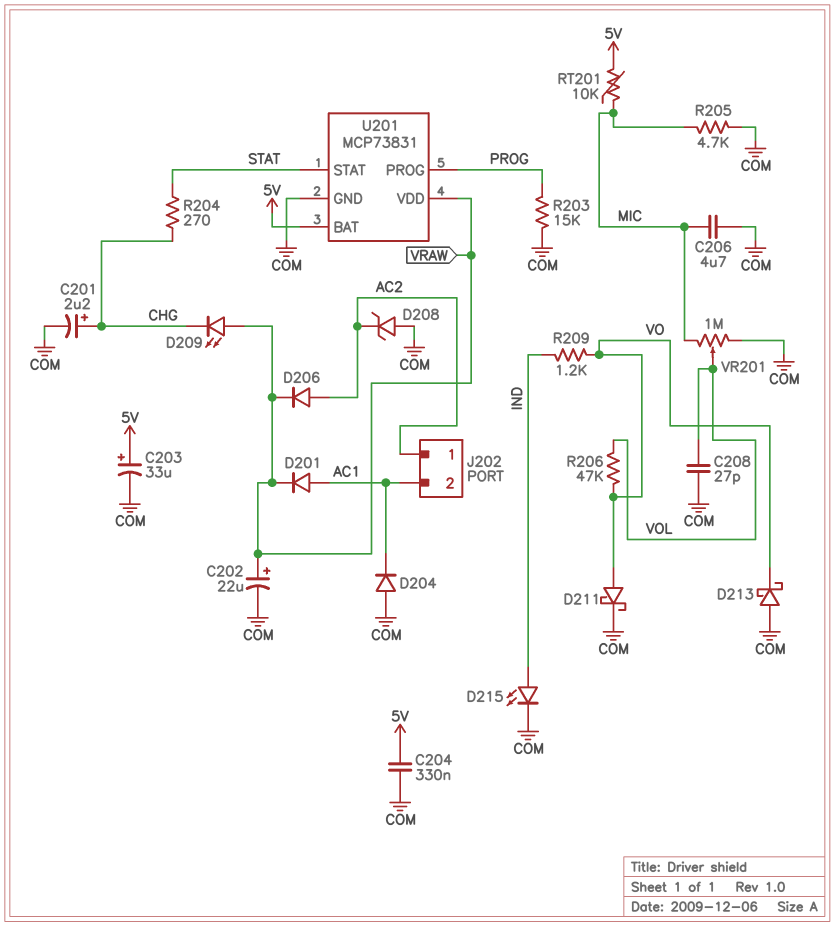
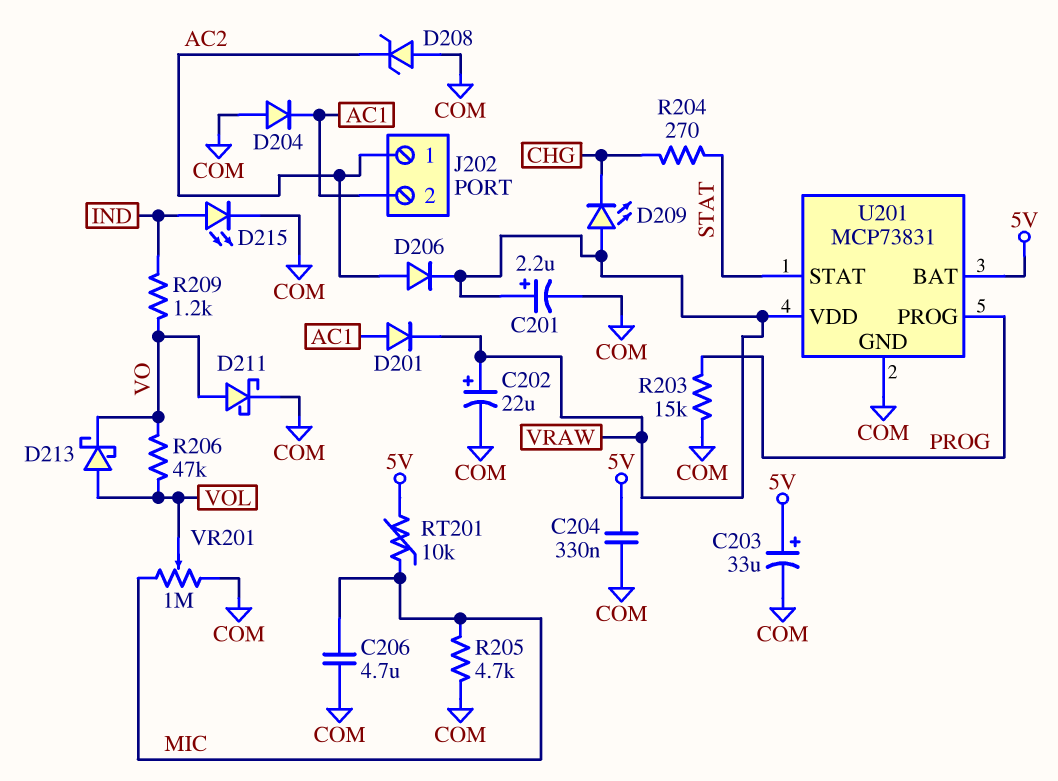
C201: 2.2uF (plus CHG, minus COM) -> 2.2uF (plus VRAW, minus COM)
C208: 27pF (COM, VOL) -> none
D213: schottky (A COM, K VO) -> schottky (A VOL, K VO)

